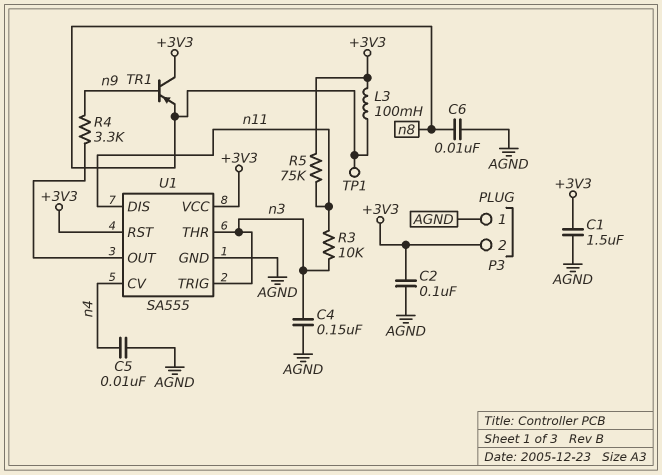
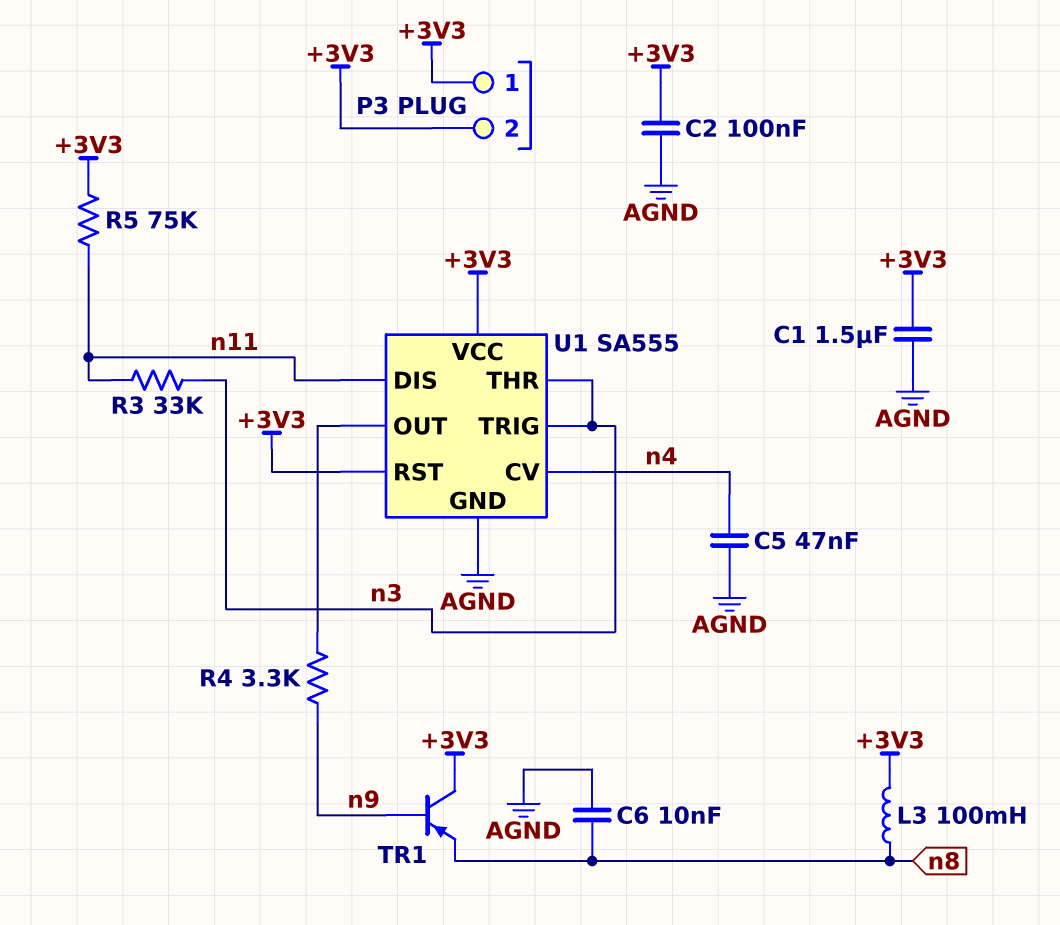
C4: 150nF (AGND, n3) -> none
C5: 10nF (AGND, n4) -> 47nF (AGND, n4)
P3 pin 1: AGND -> +3V3
R3: 10k (n3, n11) -> 33k (n3, n11)
TP1: test point (n8) -> none

